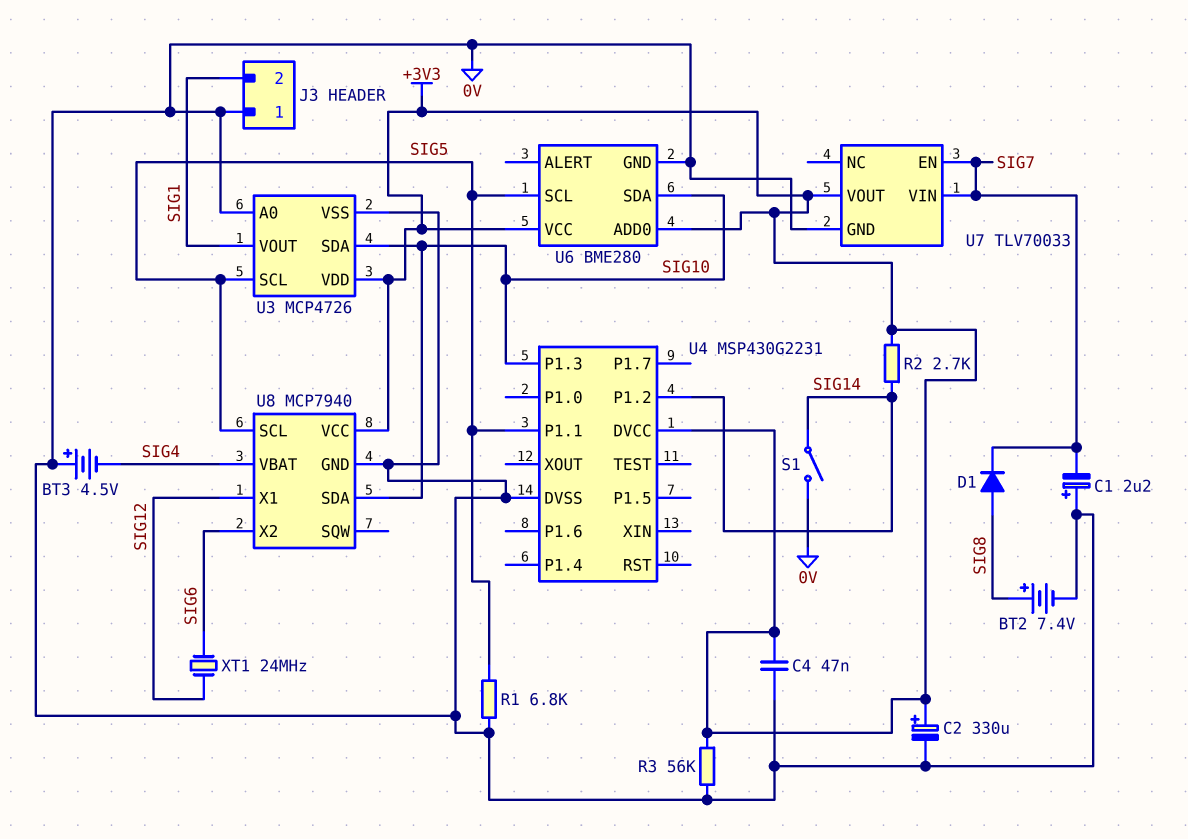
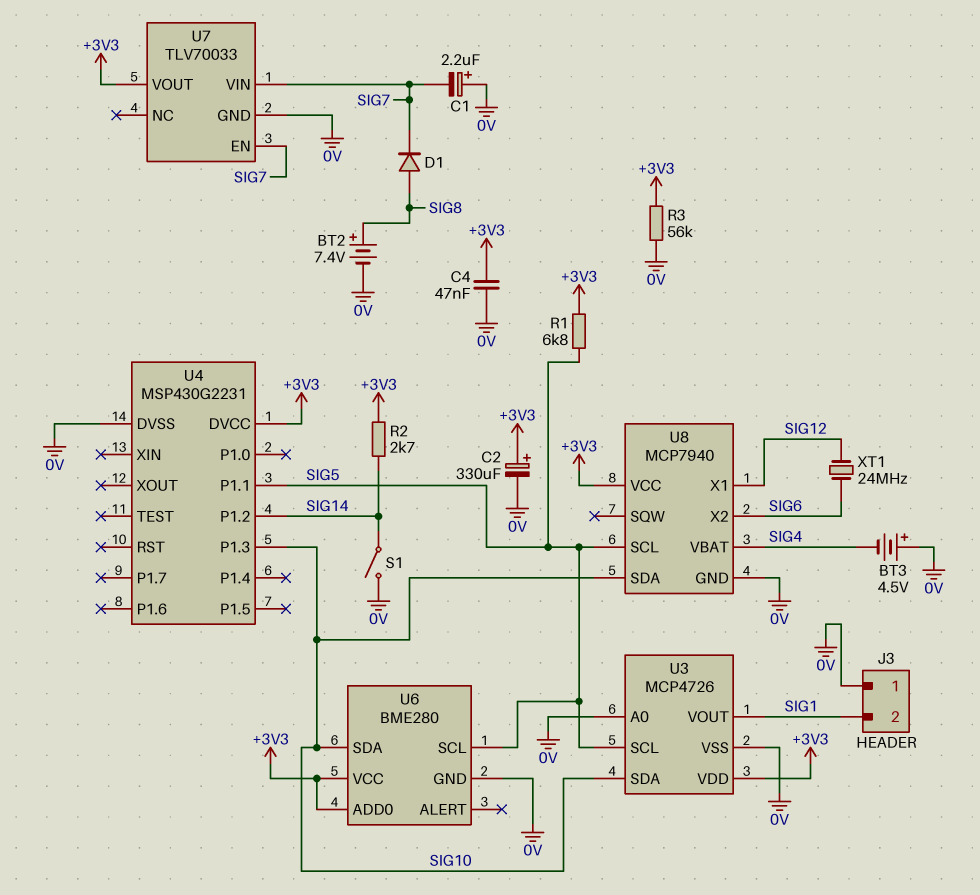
R1: 6.8k (0V, SIG5) -> 6.8k (+3V3, SIG5)

